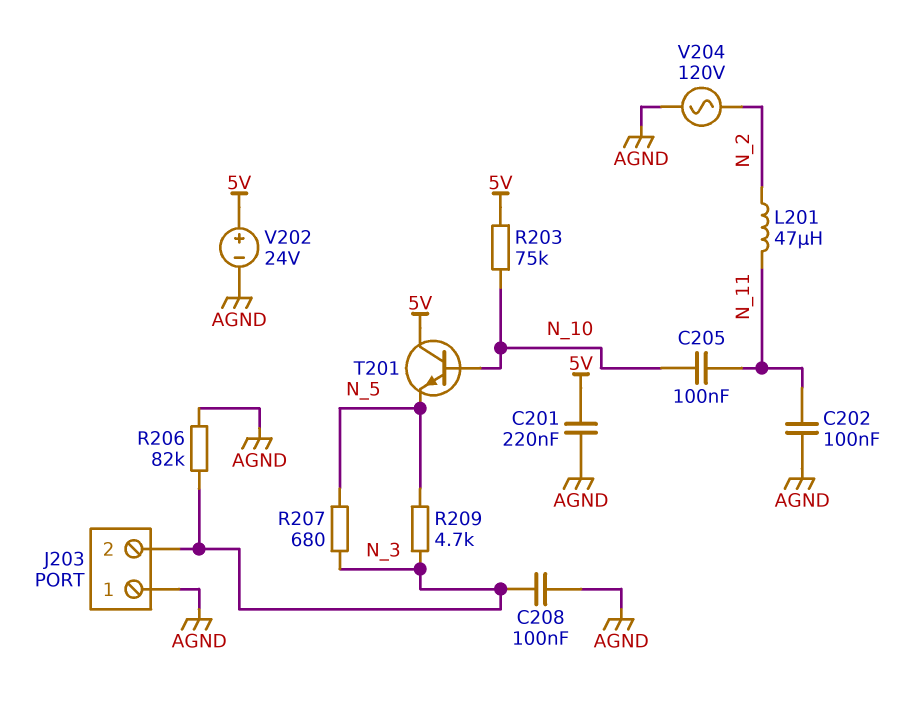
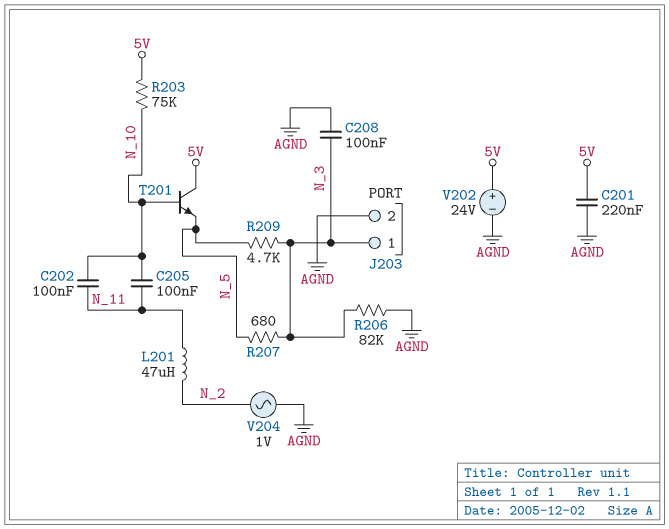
C202: 100nF (AGND, N_11) -> 100nF (N_10, N_11)
J203 pin 1: AGND -> N_3
J203 pin 2: N_3 -> AGND
V204: AC 120V (AGND, N_2) -> AC 1V (AGND, N_2)

